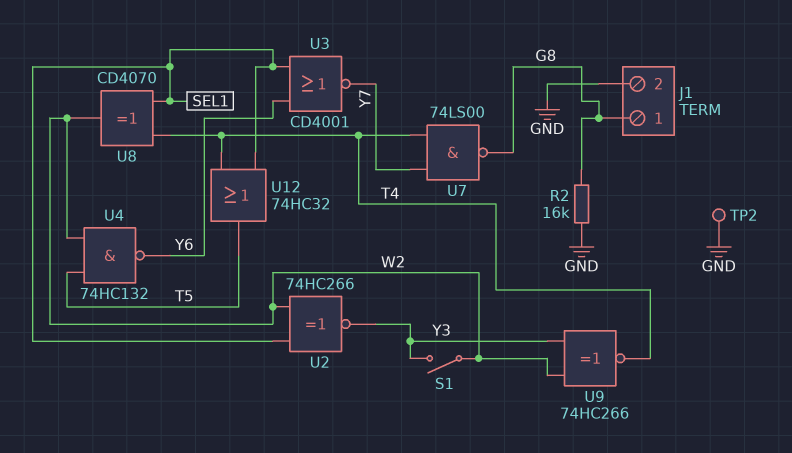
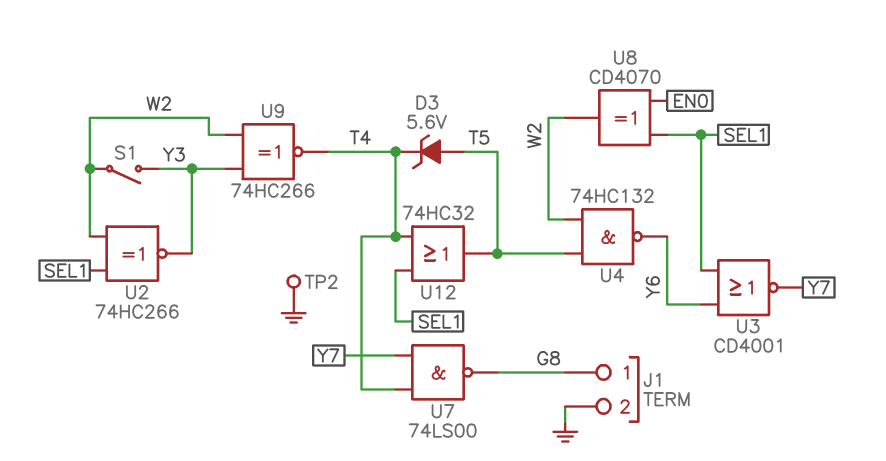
D3: none -> zener 5.6V (A T5, K T4)
R2: 16k (G8, GND) -> none
U8: XOR CD4070 (in SEL1, in T4, out W2) -> XOR CD4070 (in EN0, in SEL1, out W2)

